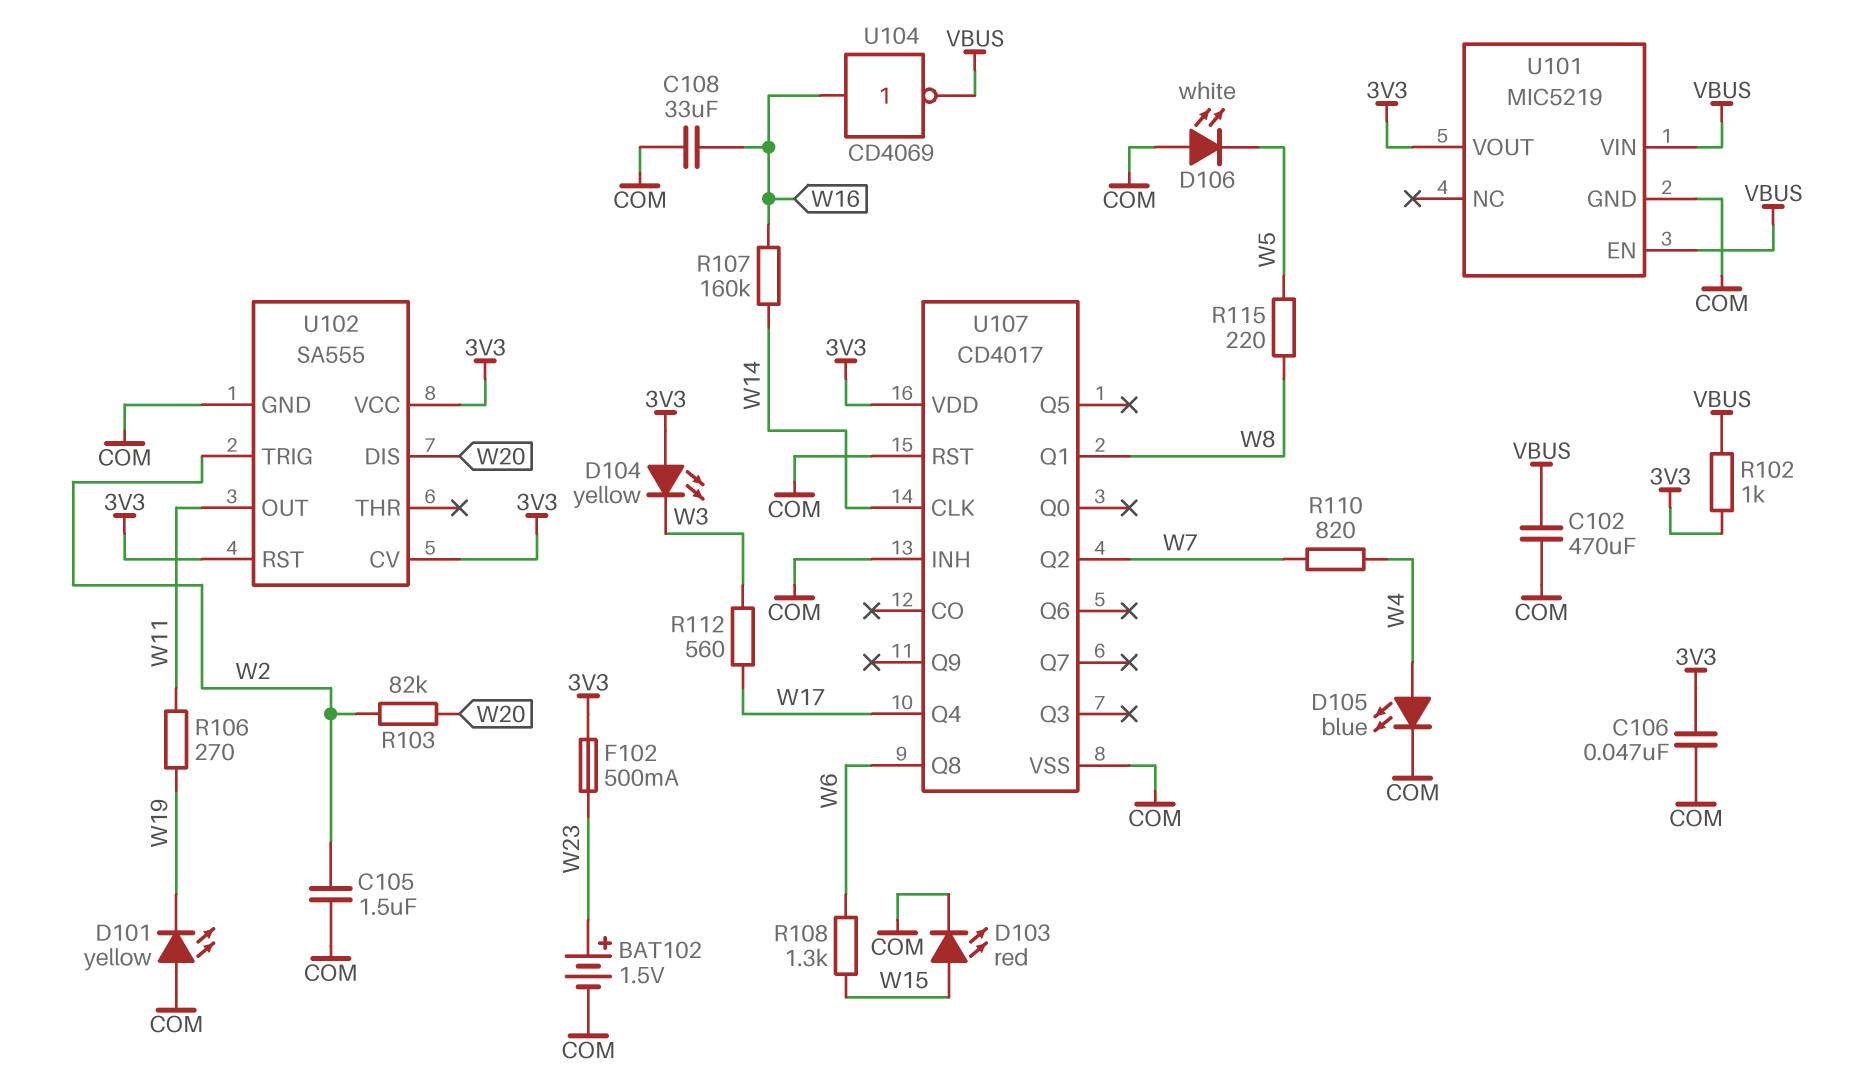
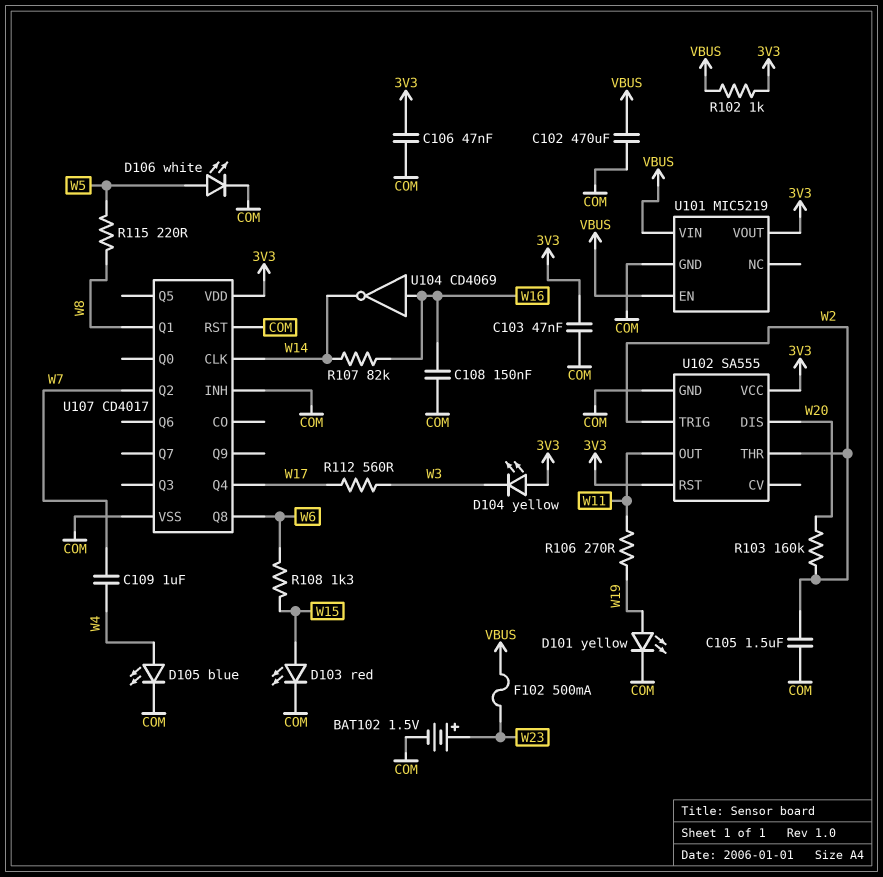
C103: none -> 47nF (3V3, COM)
C108: 33uF (COM, W16) -> 150nF (COM, W16)
C109: none -> 1uF (W4, W7)
D101: LED yellow (A COM, K W19) -> LED yellow (A W19, K COM)
D106: LED white (A COM, K W5) -> LED white (A W5, K COM)
F102: 500mA (3V3, W23) -> 500mA (VBUS, W23)
R103: 82k (W2, W20) -> 160k (W2, W20)
R107: 160k (W14, W16) -> 82k (W14, W16)
R110: 820 (W4, W7) -> none
U102 pin CV: 3V3 -> none
U102 pin THR: none -> W2
U104: NOT CD4069 (in W16, out VBUS) -> NOT CD4069 (in W16, out W14)

